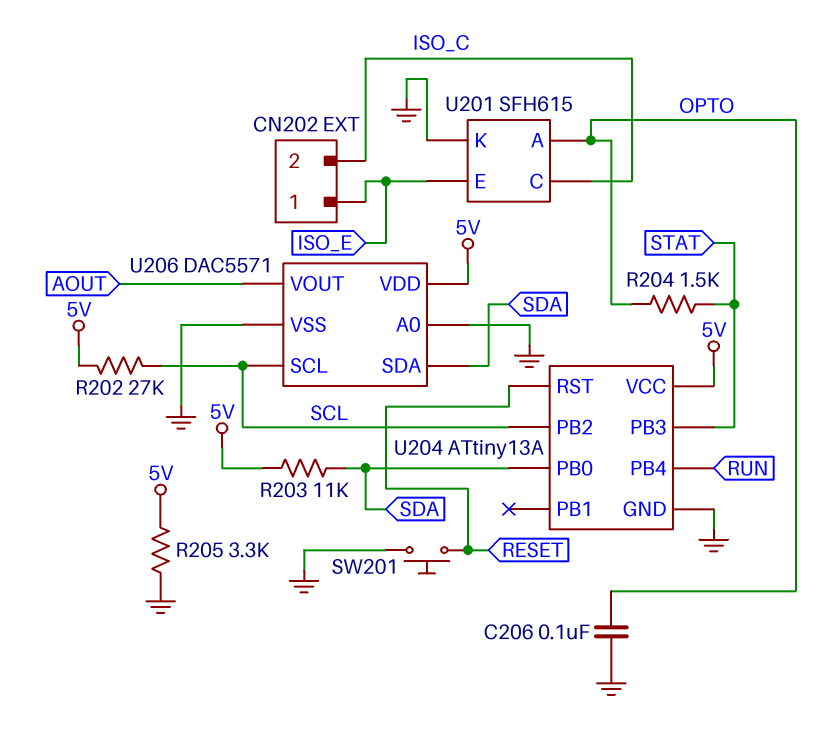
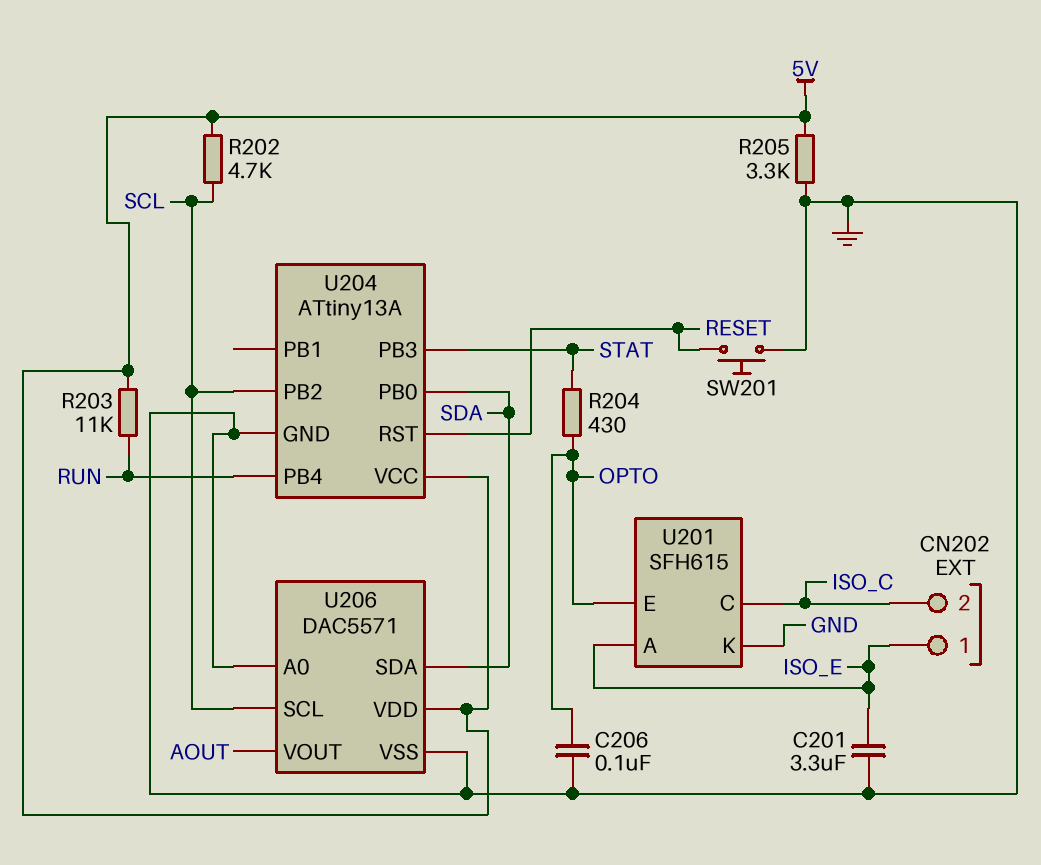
C201: none -> 3.3uF (GND, ISO_E)
R202: 27k (5V, SCL) -> 4.7k (5V, SCL)
R203: 11k (5V, SDA) -> 11k (5V, RUN)
R204: 1.5k (OPTO, STAT) -> 430 (OPTO, STAT)
U201 pin A: OPTO -> ISO_E
U201 pin E: ISO_E -> OPTO

